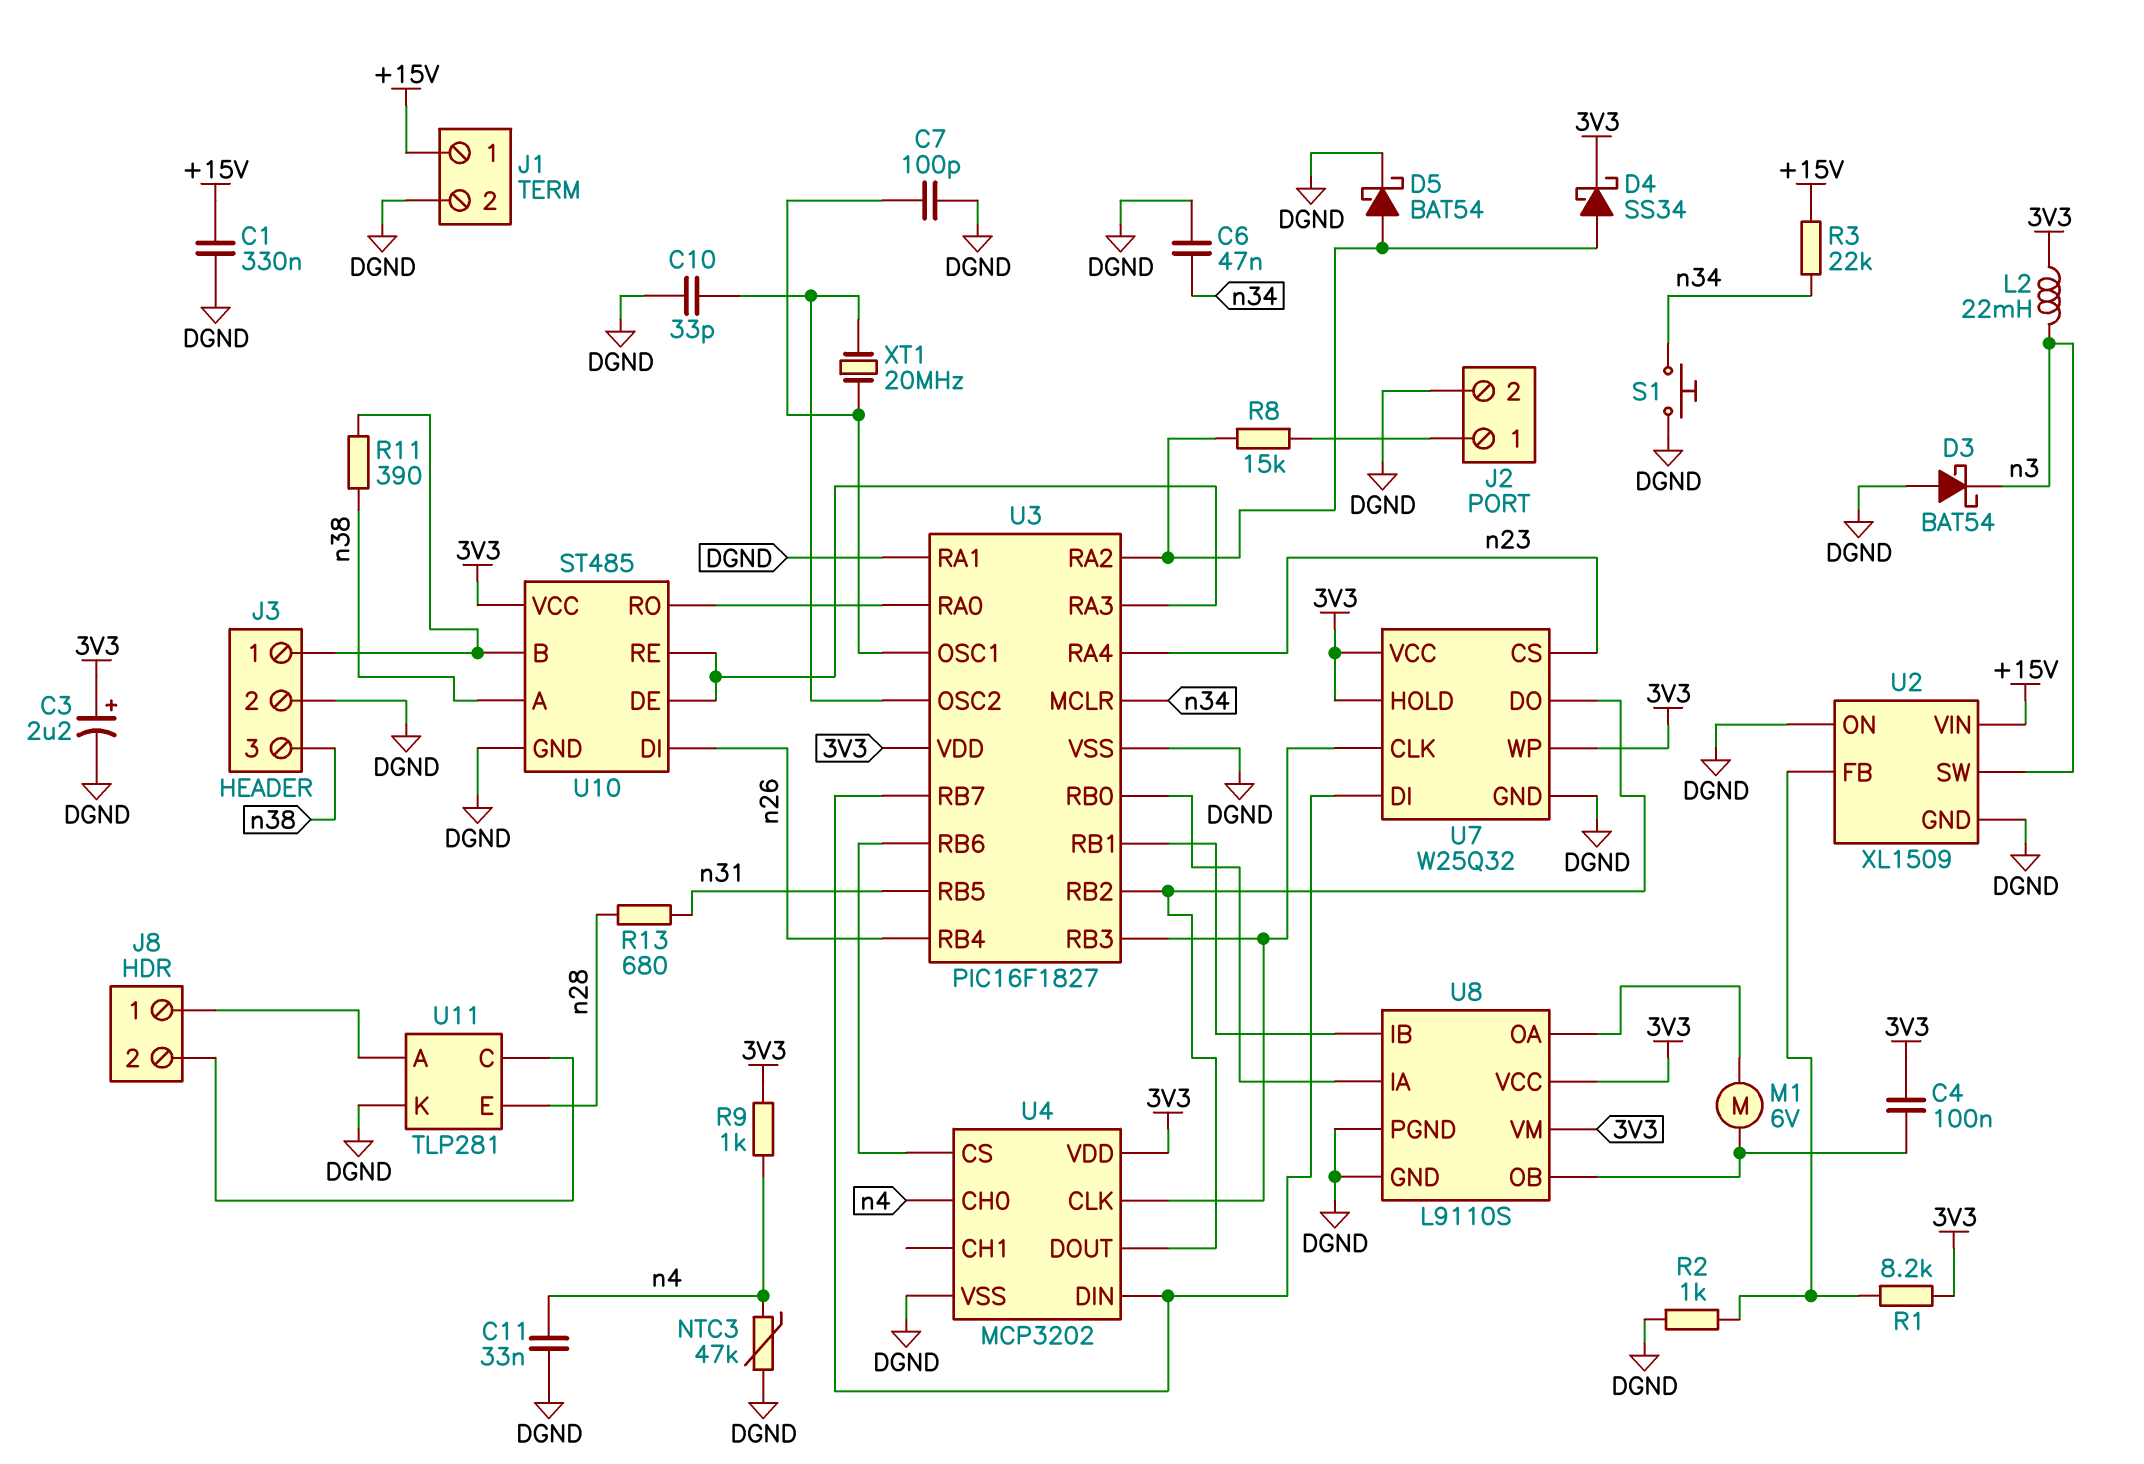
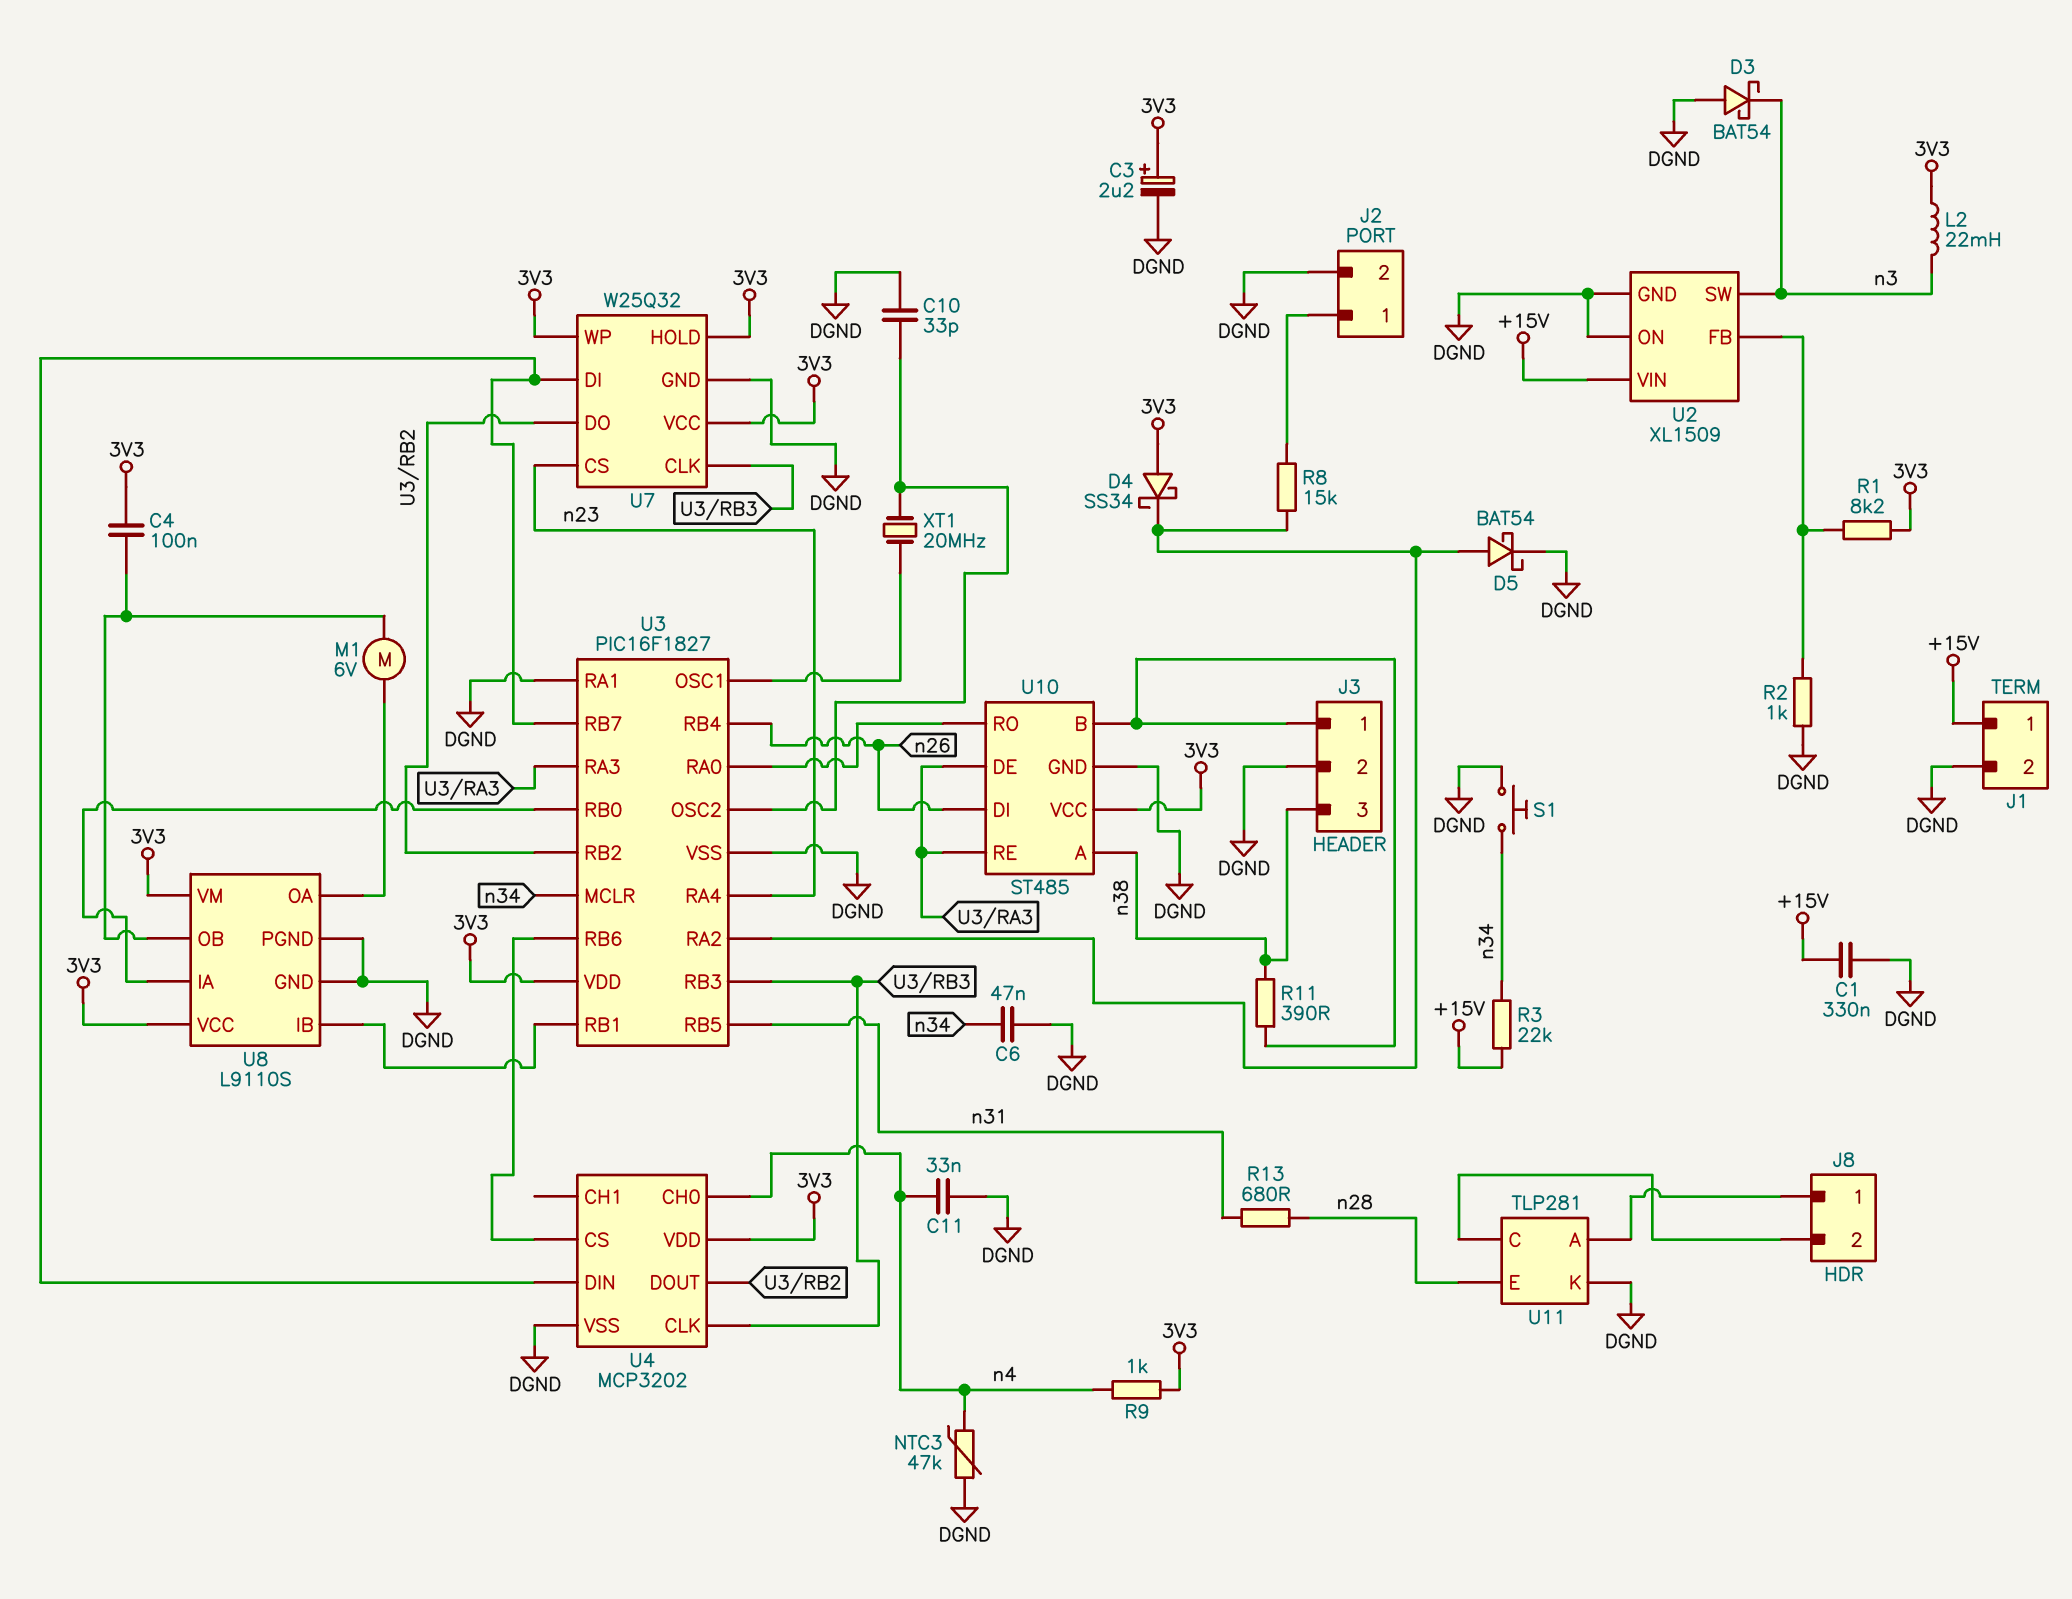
C7: 100pF (DGND, U3/OSC1) -> none
D4: schottky SS34 (A U3/RA2, K 3V3) -> schottky SS34 (A 3V3, K U3/RA2)

